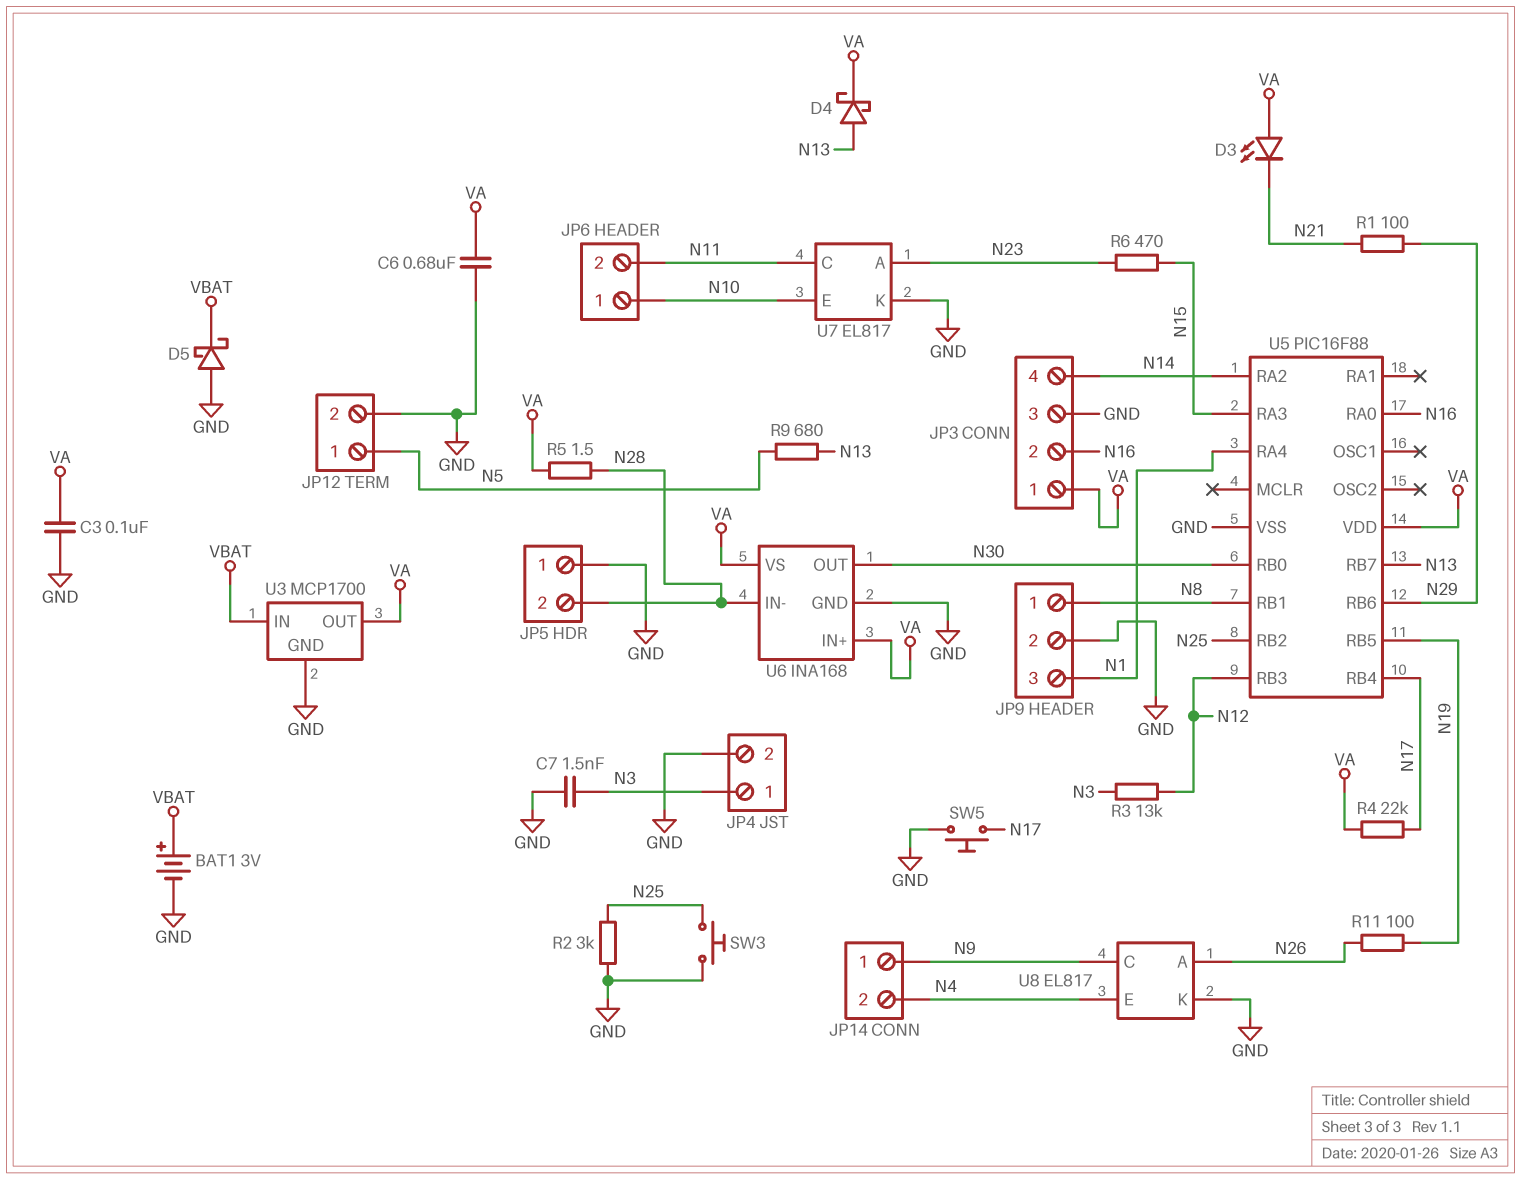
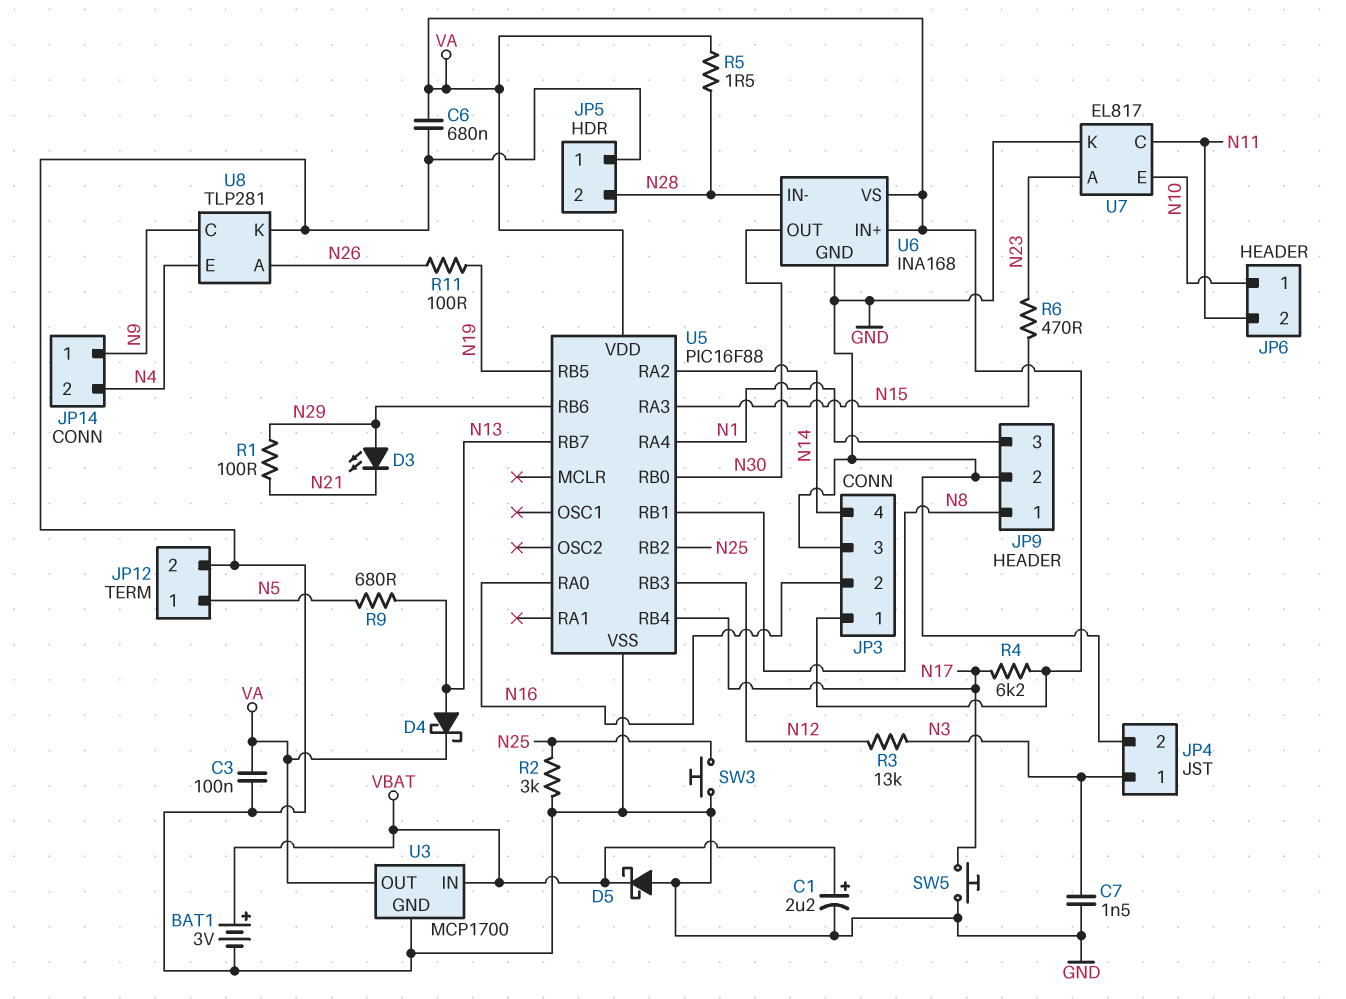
C1: none -> 2.2uF (plus VBAT, minus GND)
D3: LED (A VA, K N21) -> LED (A N29, K N21)
R4: 22k (N17, VA) -> 6.2k (N17, VA)
U8: EL817 -> TLP281

